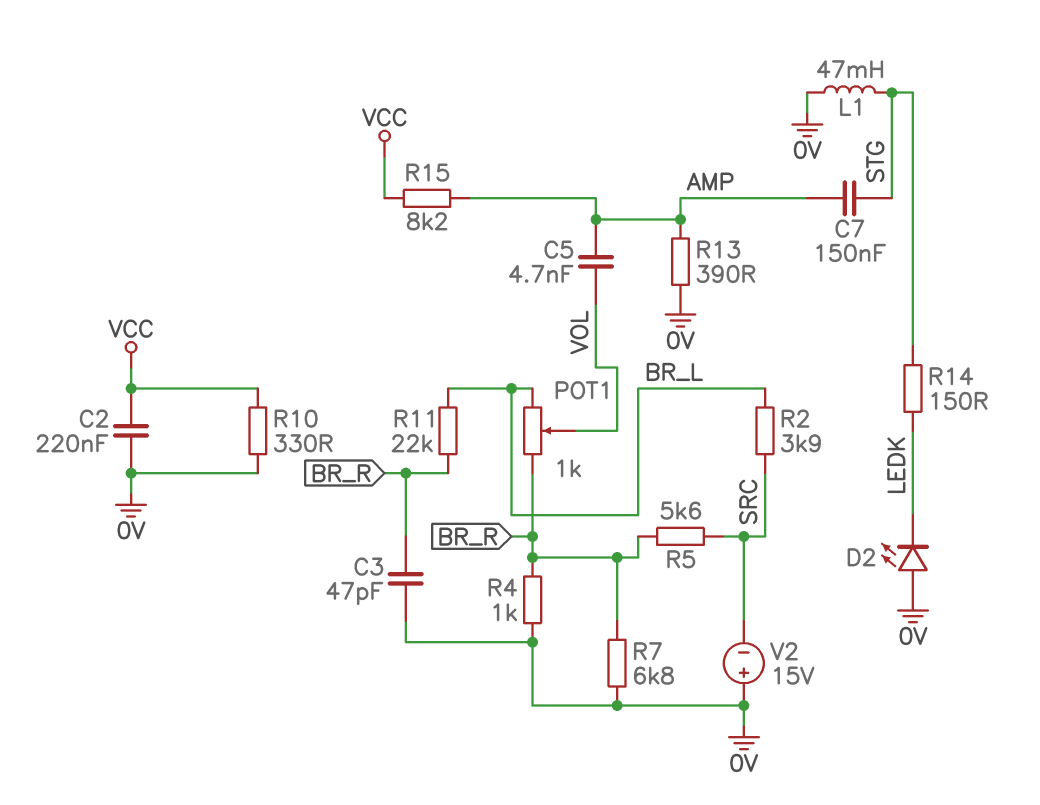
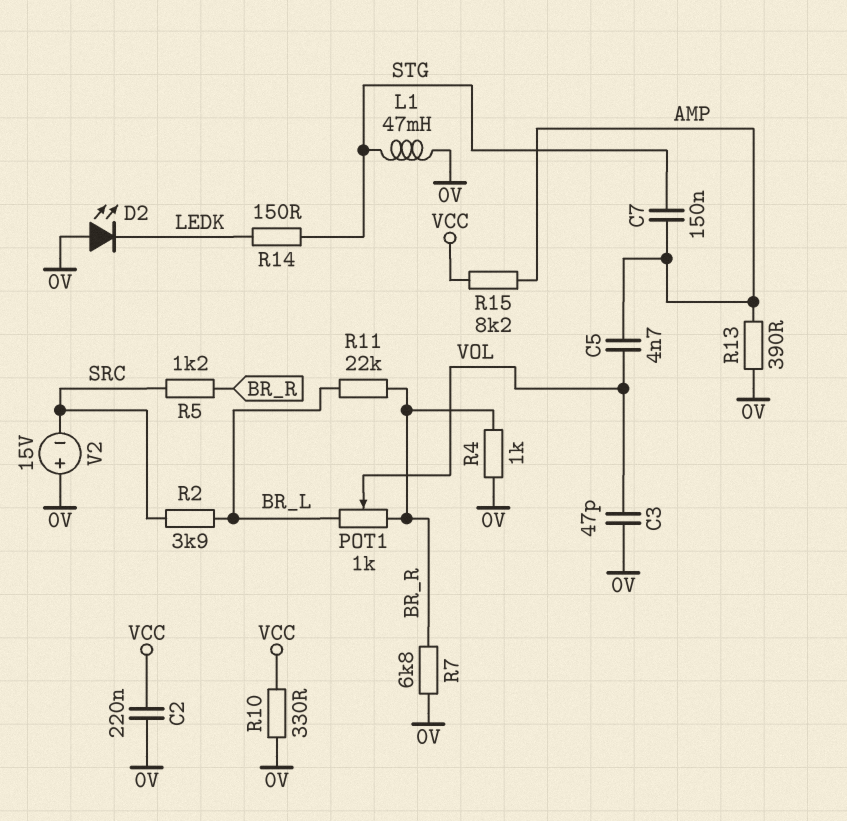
C3: 47pF (0V, BR_R) -> 47pF (0V, VOL)
R5: 5.6k (BR_R, SRC) -> 1.2k (BR_R, SRC)

